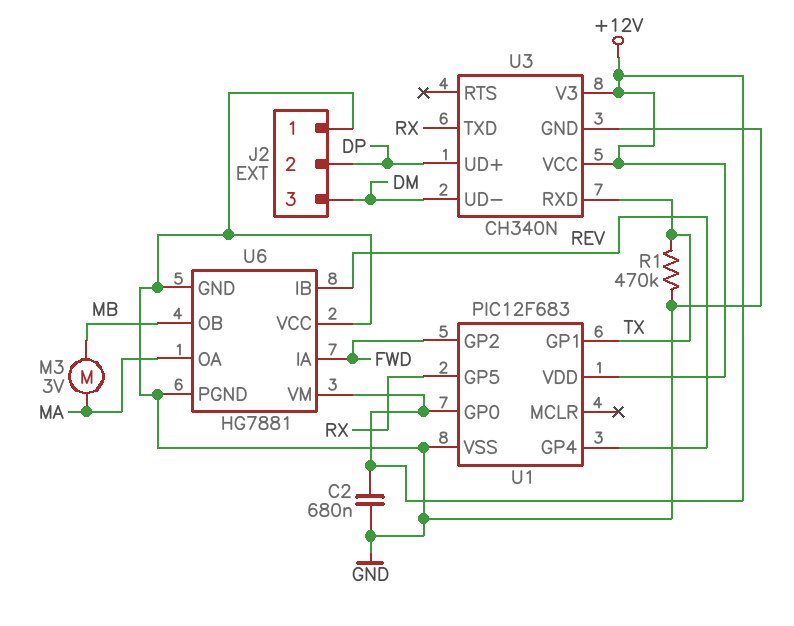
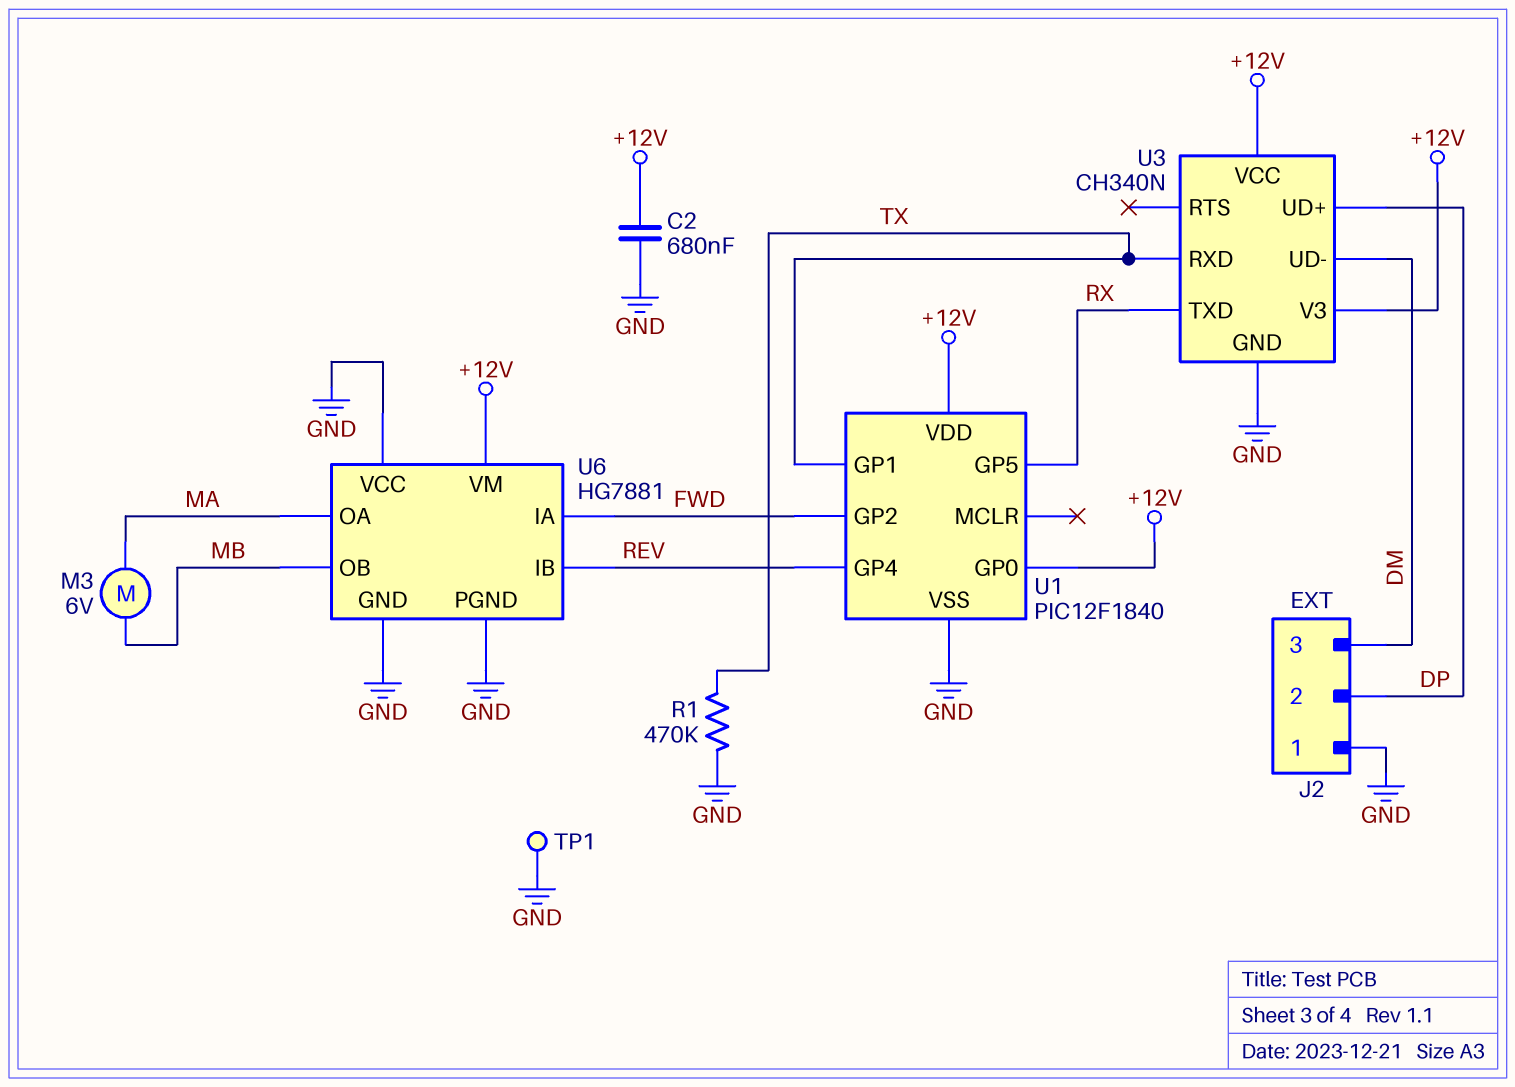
M3: motor 3V (MA, MB) -> motor 6V (MA, MB)
TP1: none -> test point (GND)
U1: PIC12F683 -> PIC12F1840

